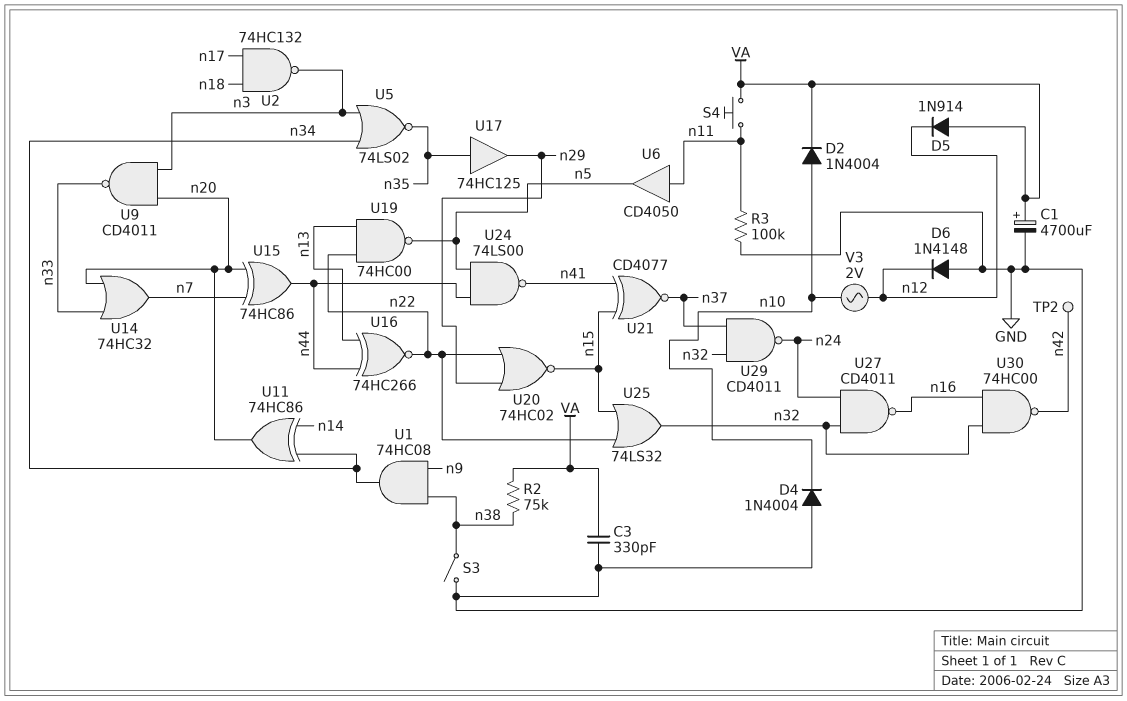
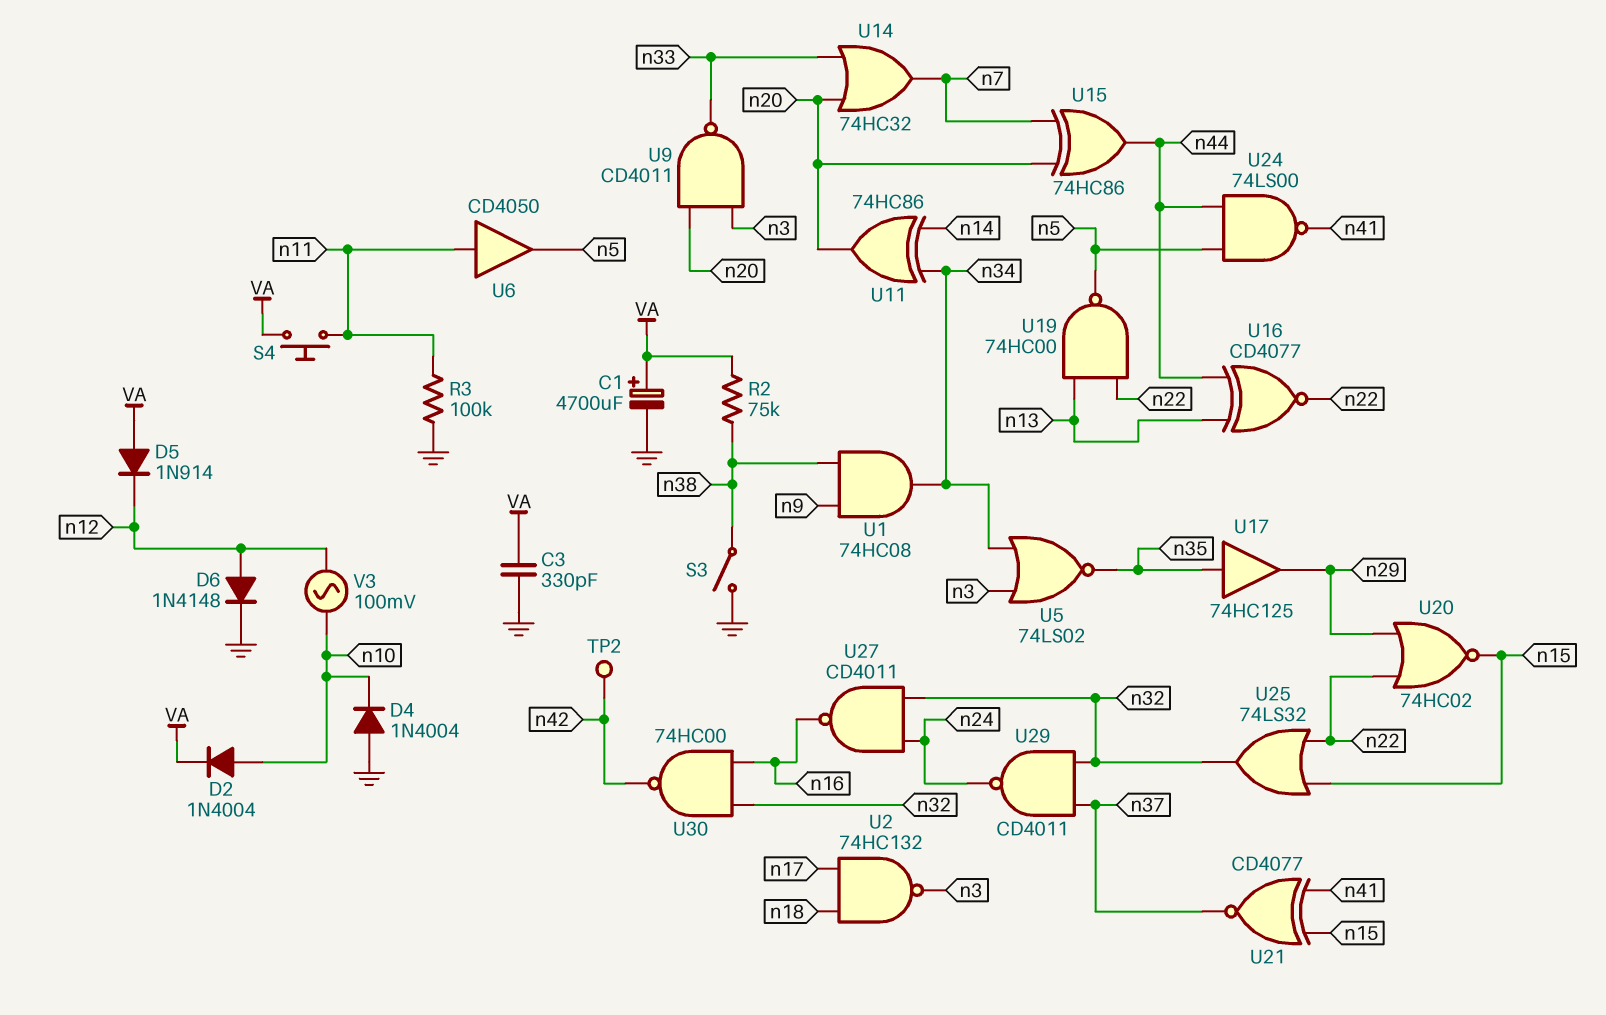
D6: diode 1N4148 (A GND, K n12) -> diode 1N4148 (A n12, K GND)
U16: XNOR 74HC266 (in n13, in n44, out n22) -> XNOR CD4077 (in n13, in n44, out n22)
V3: AC 2V (n10, n12) -> AC 100mV (n10, n12)

